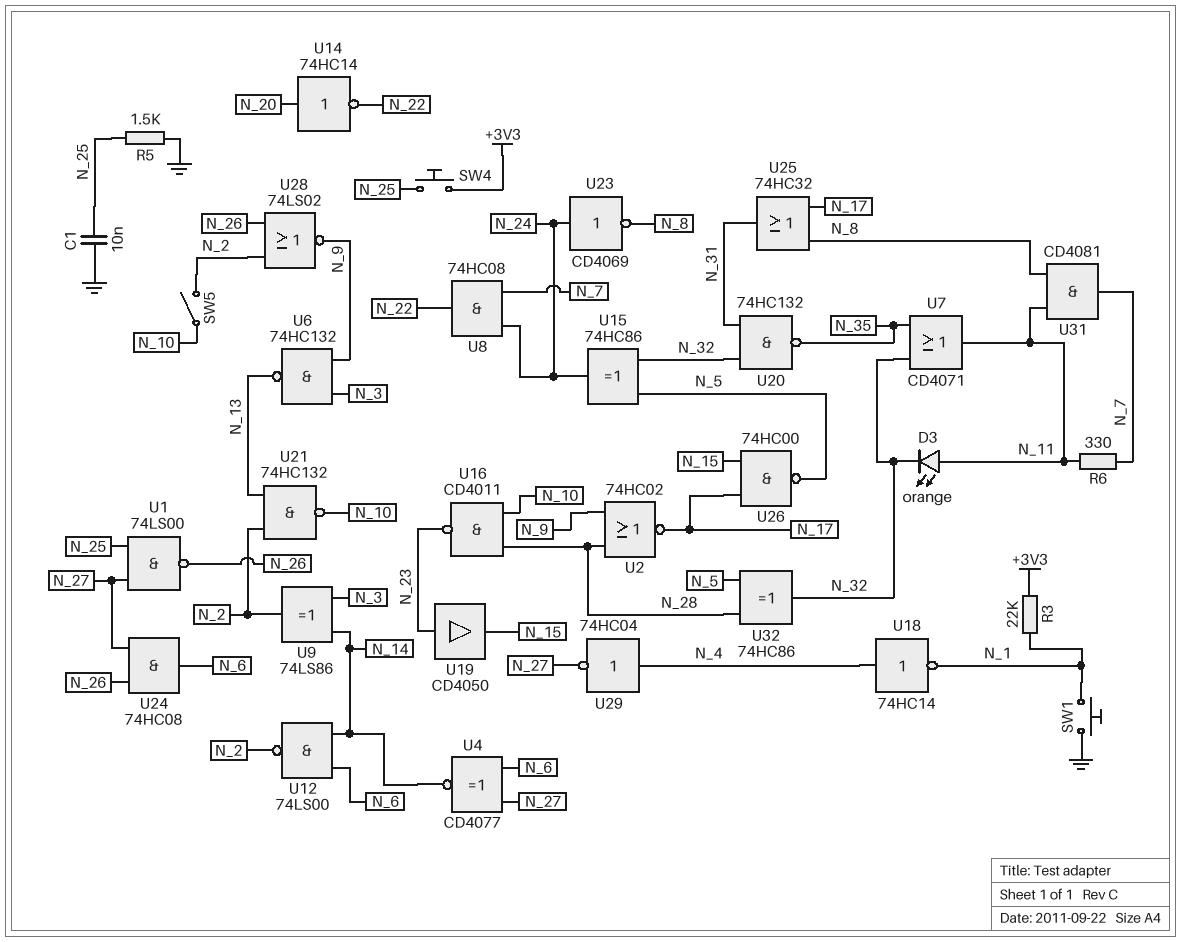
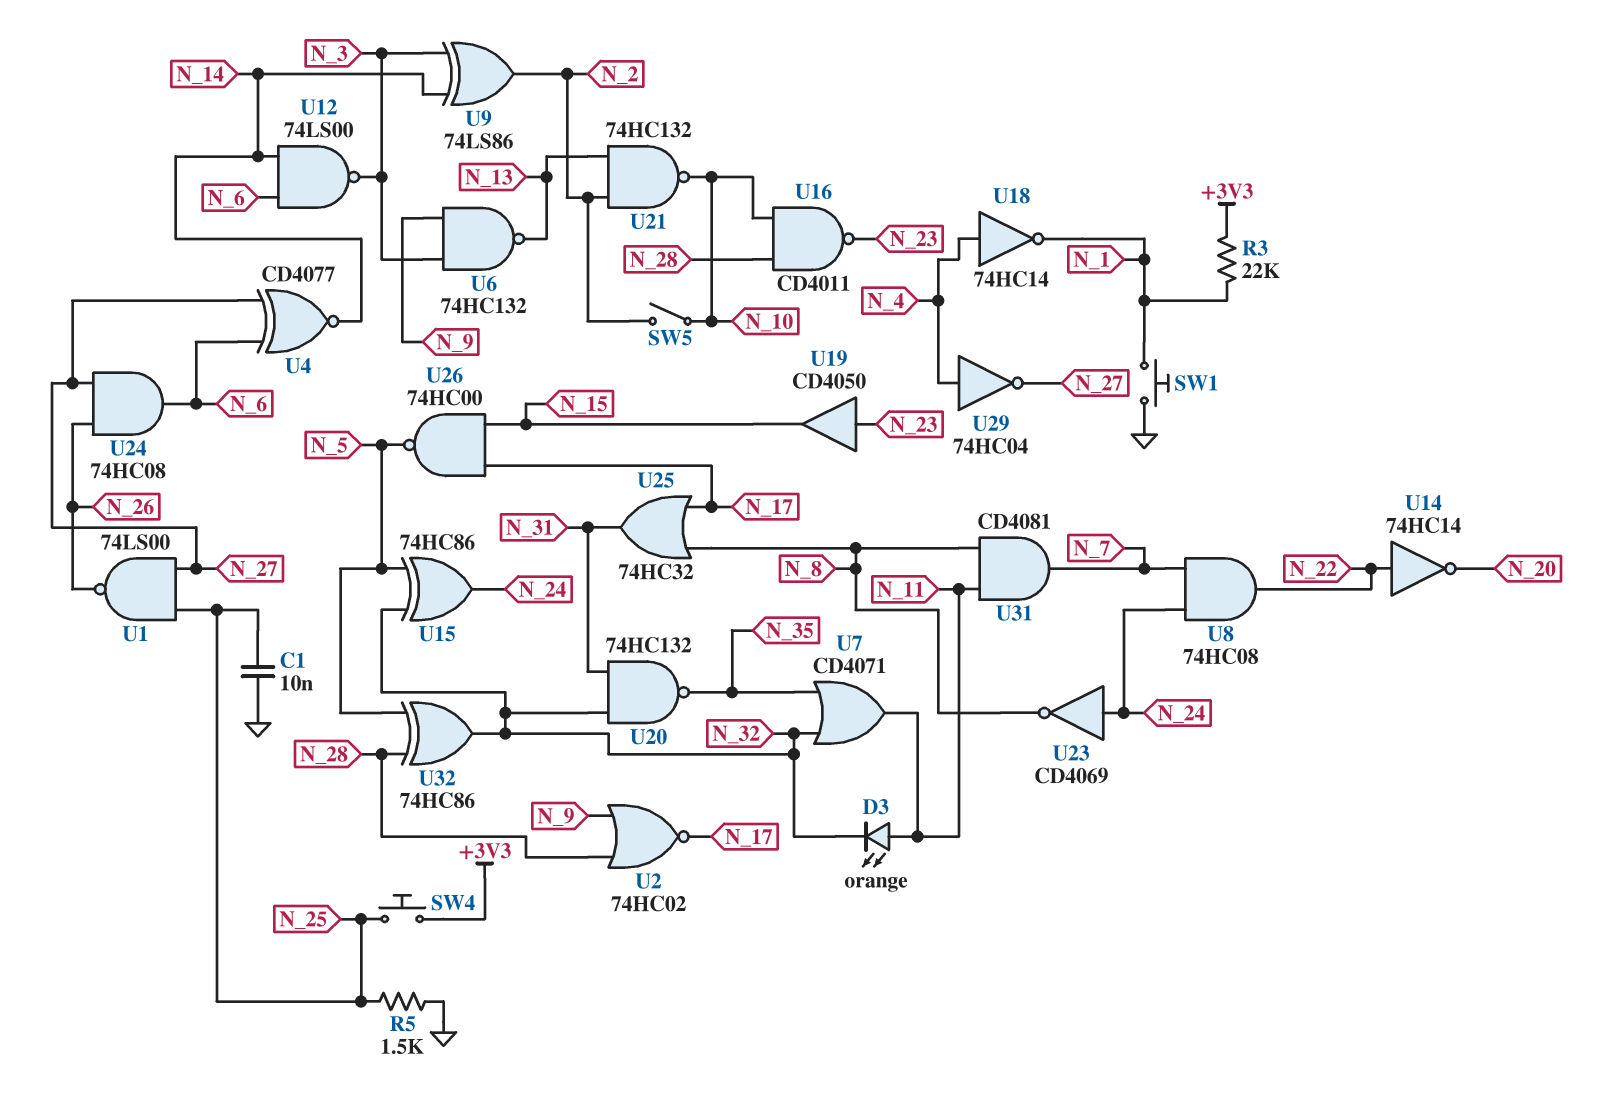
R6: 330 (N_7, N_11) -> none
U12: NAND 74LS00 (in N_6, in N_14, out N_2) -> NAND 74LS00 (in N_6, in N_14, out N_3)
U14: NOT 74HC14 (in N_20, out N_22) -> NOT 74HC14 (in N_22, out N_20)
U28: NOR 74LS02 (in N_2, in N_26, out N_9) -> none

